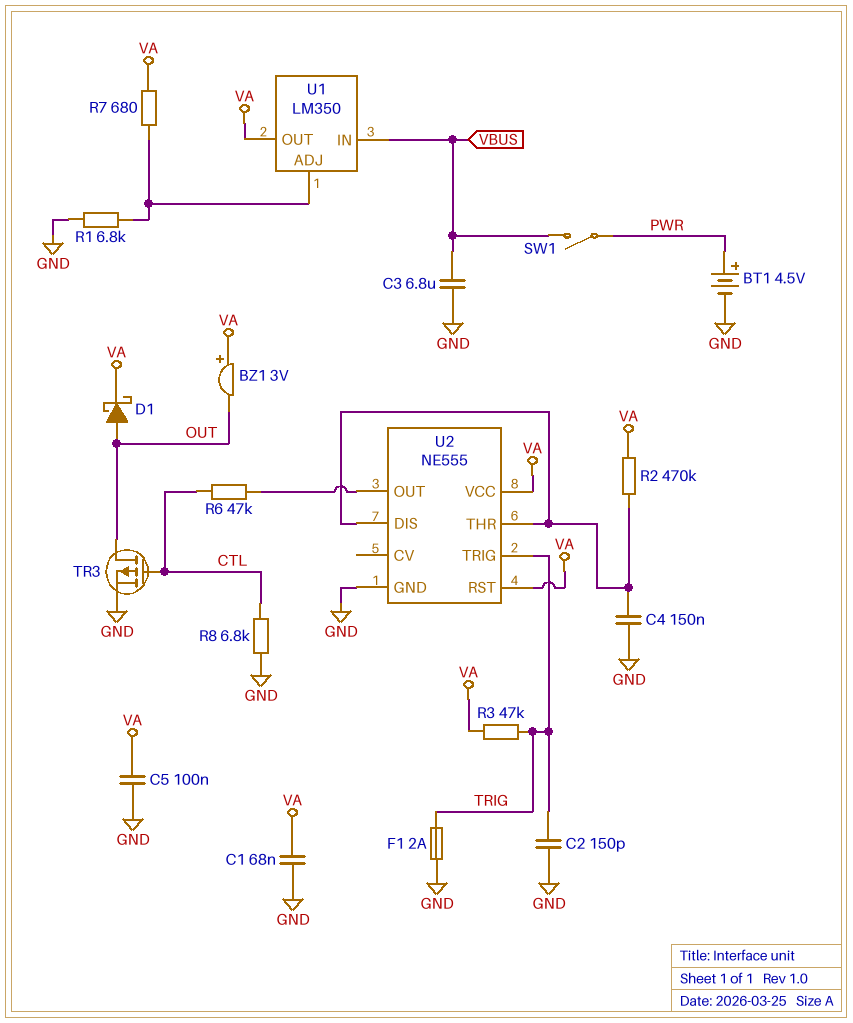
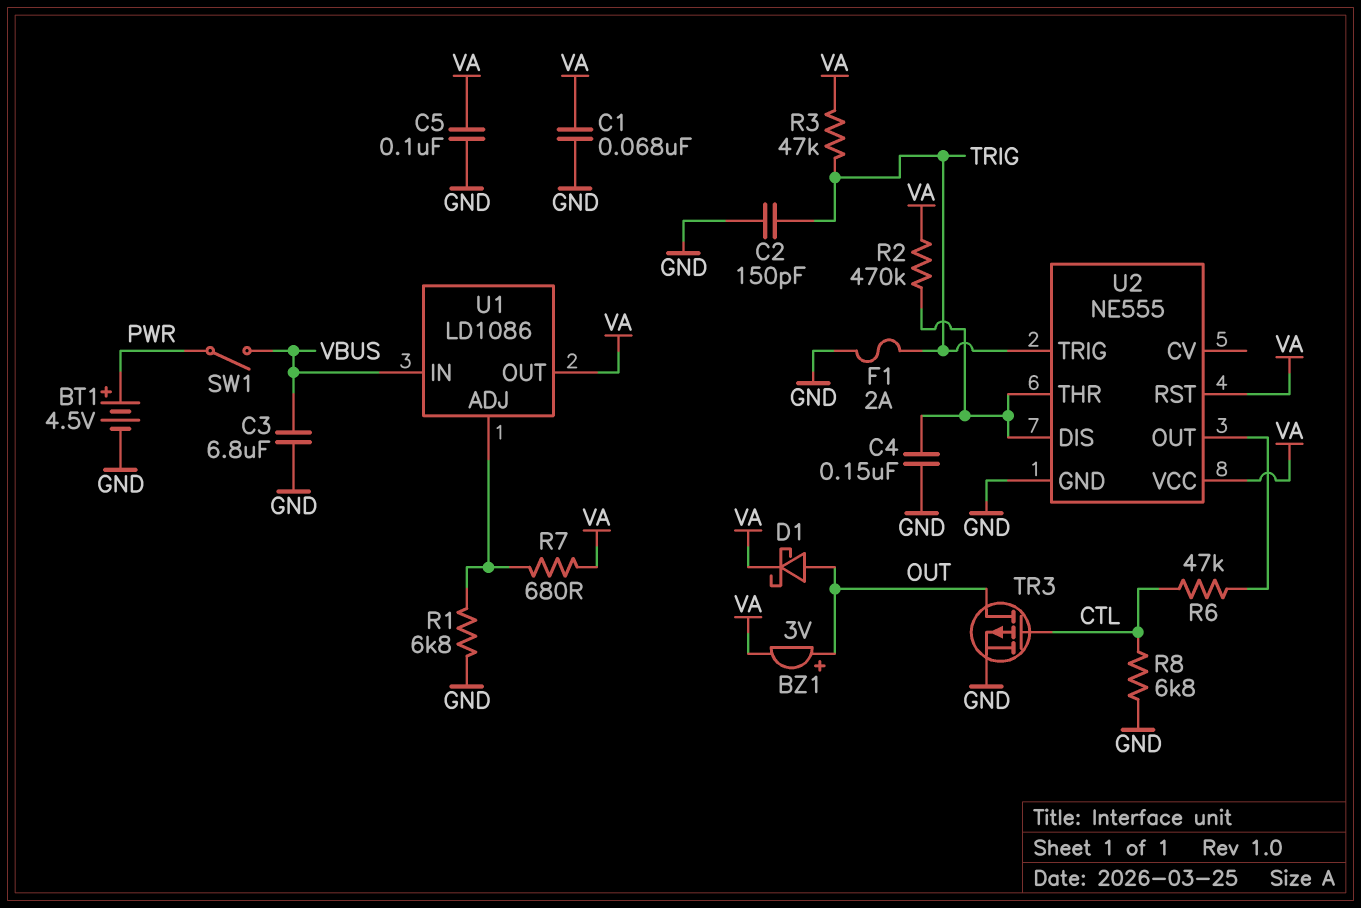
BZ1: buzzer 3V (plus VA, minus OUT) -> buzzer 3V (plus OUT, minus VA)
U1: LM350 -> LD1086

